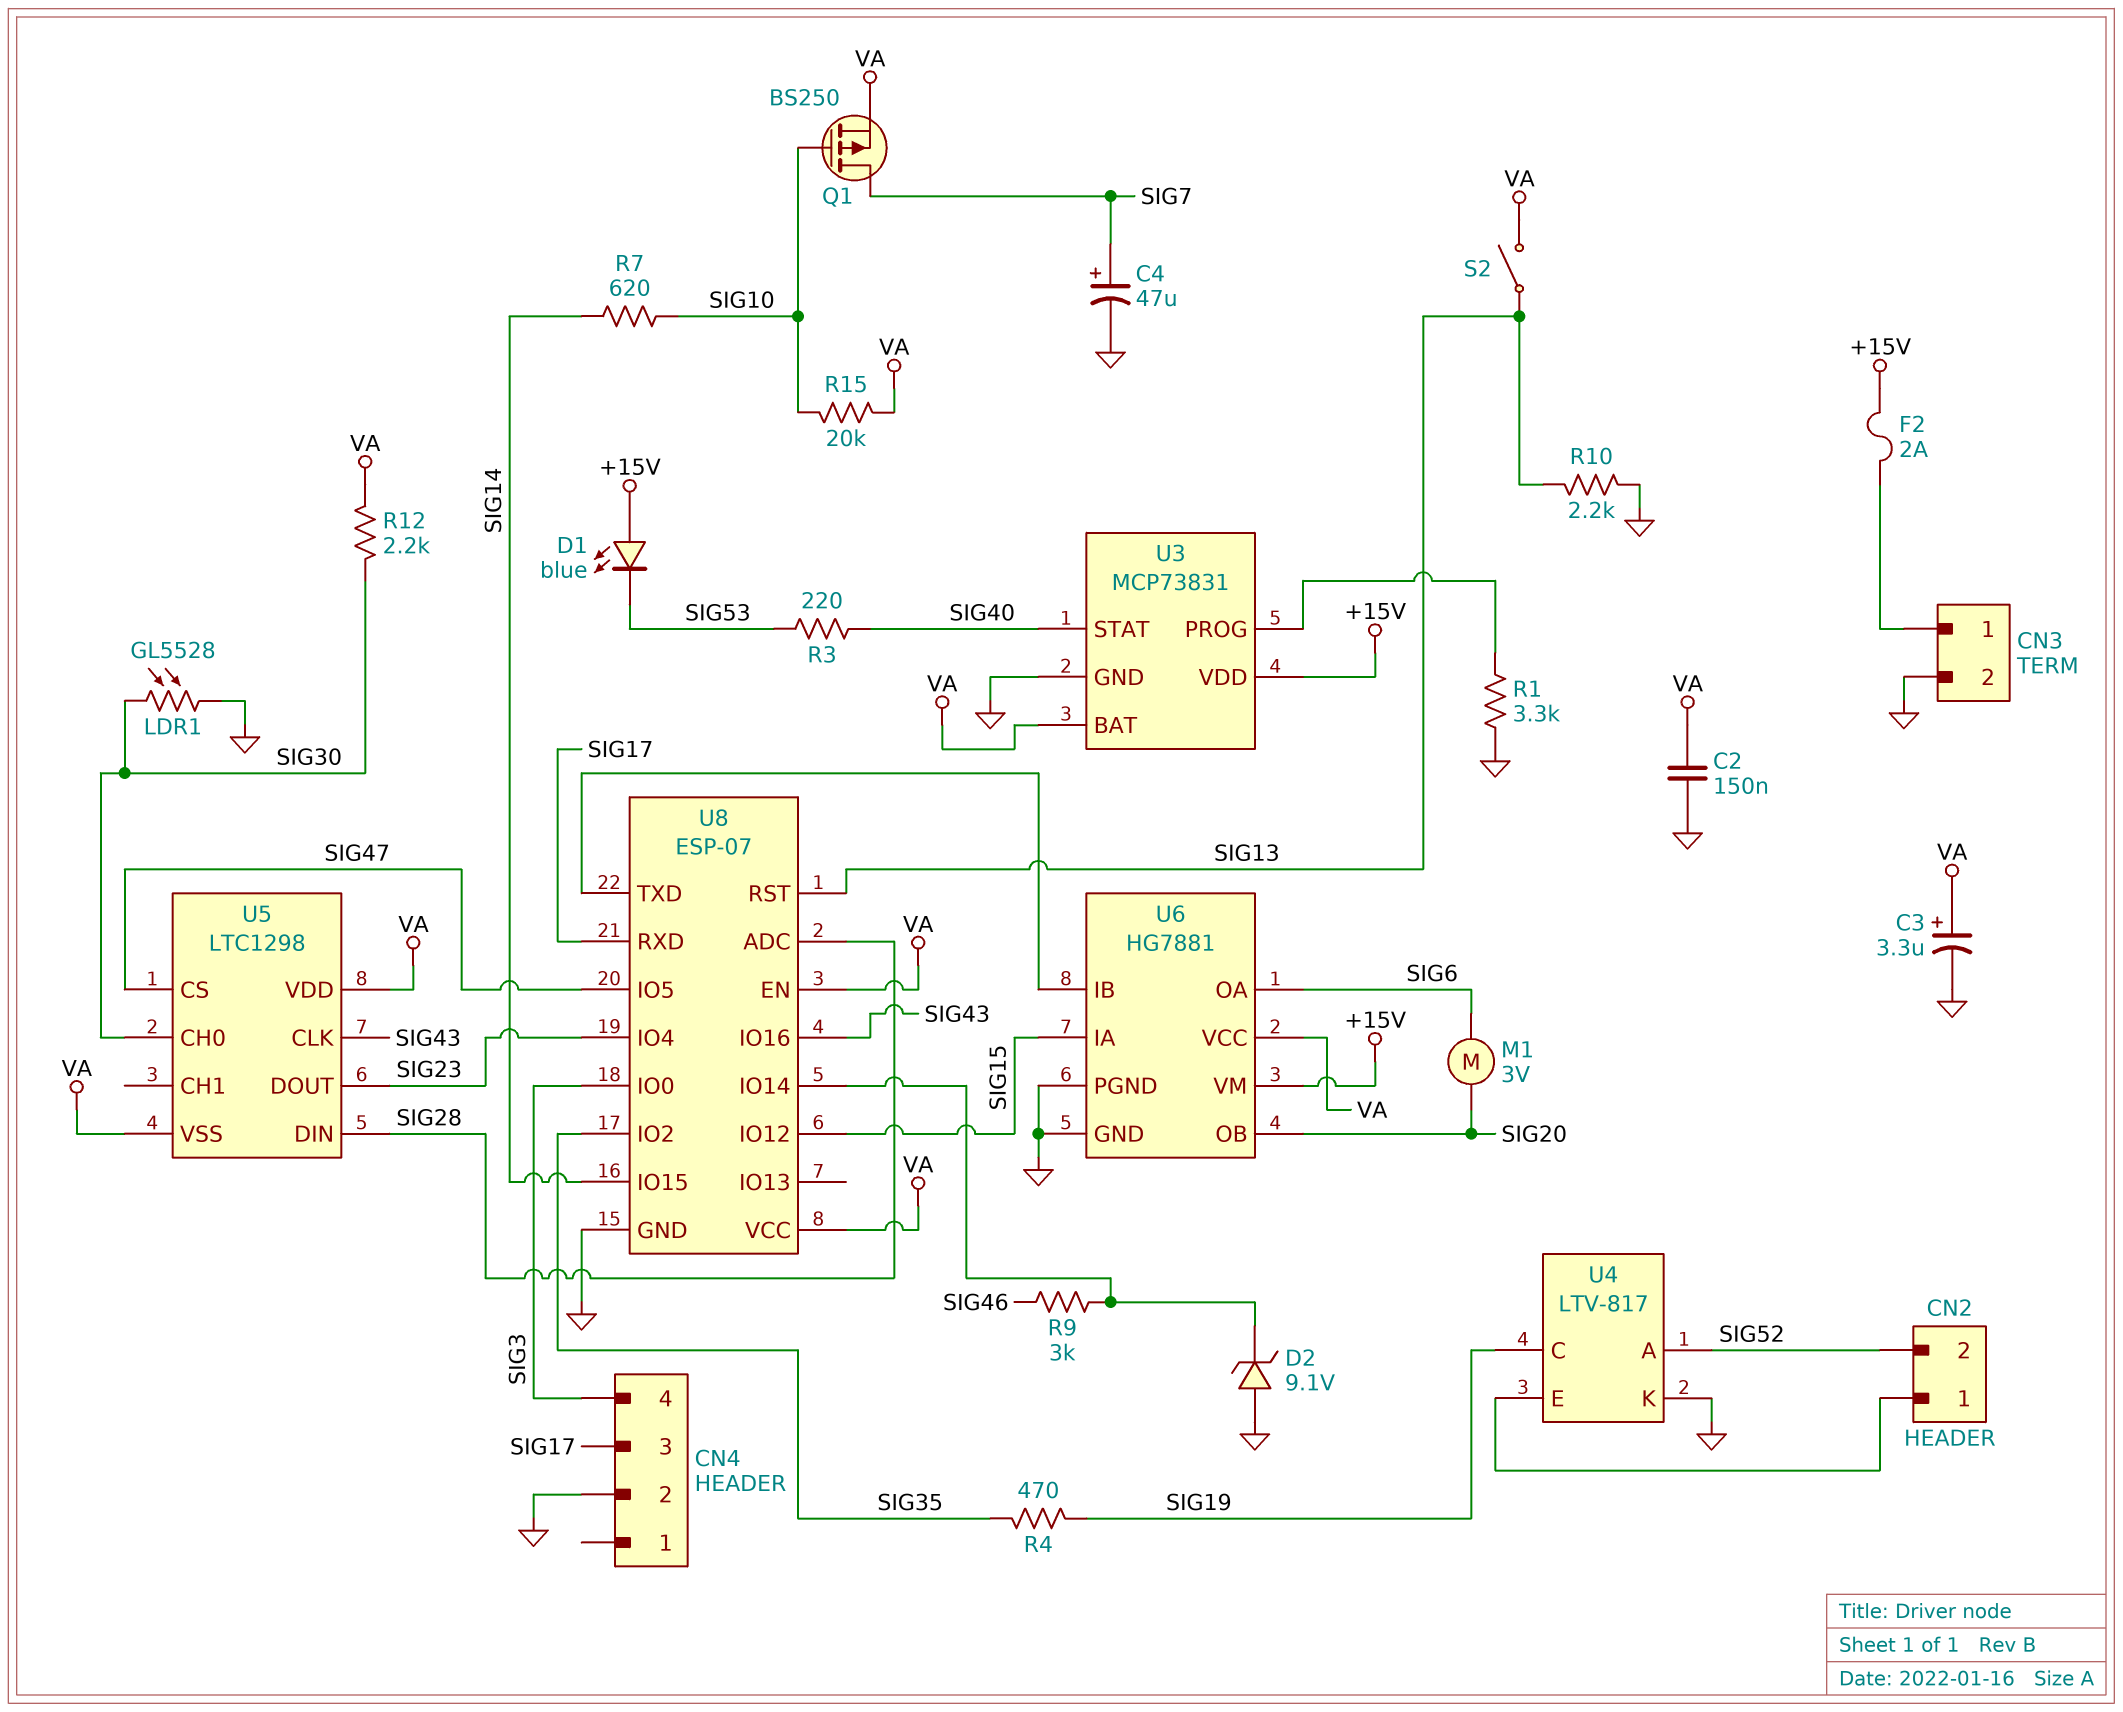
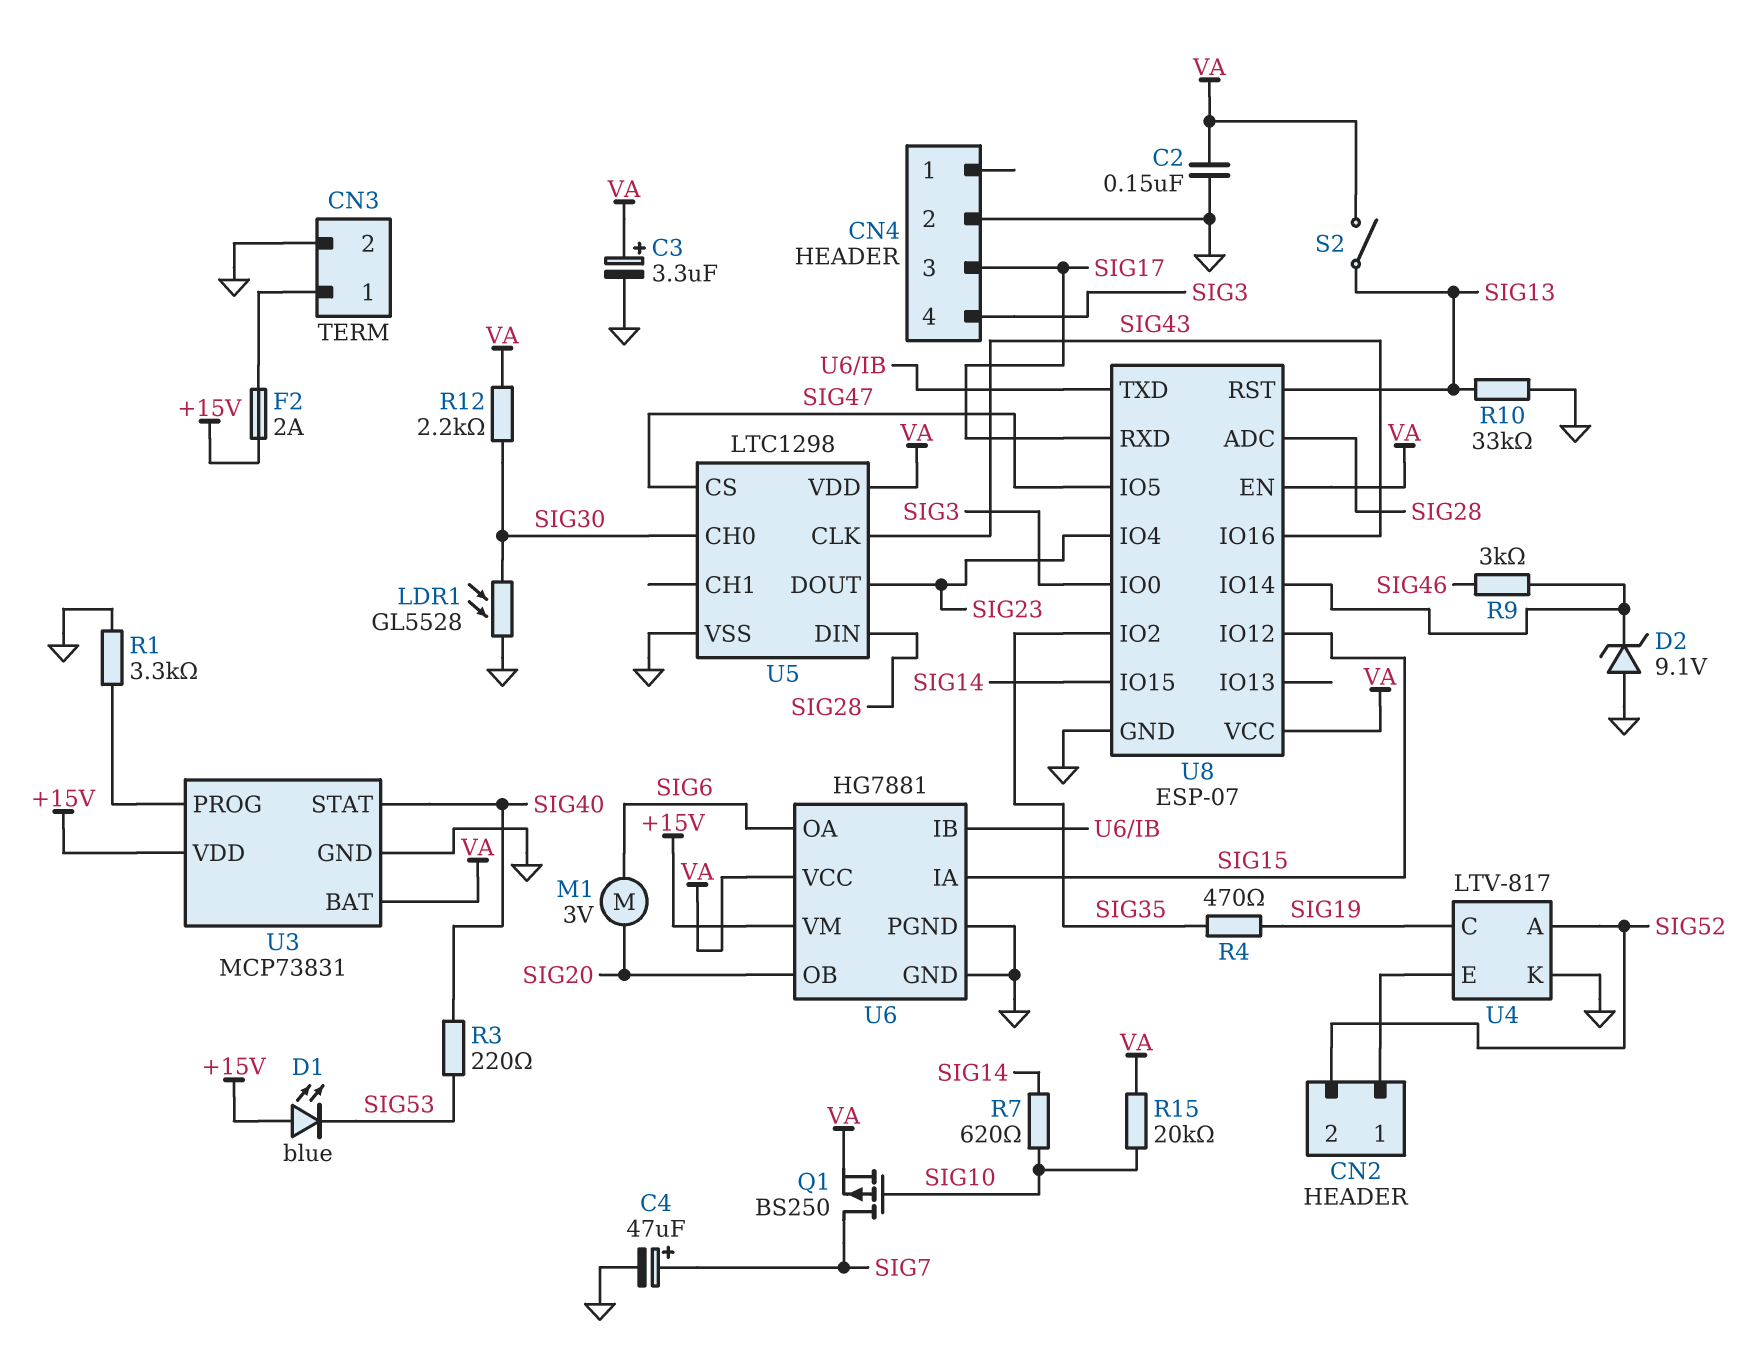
R10: 2.2k (GND, SIG13) -> 33k (GND, SIG13)
U5 pin VSS: VA -> GND

